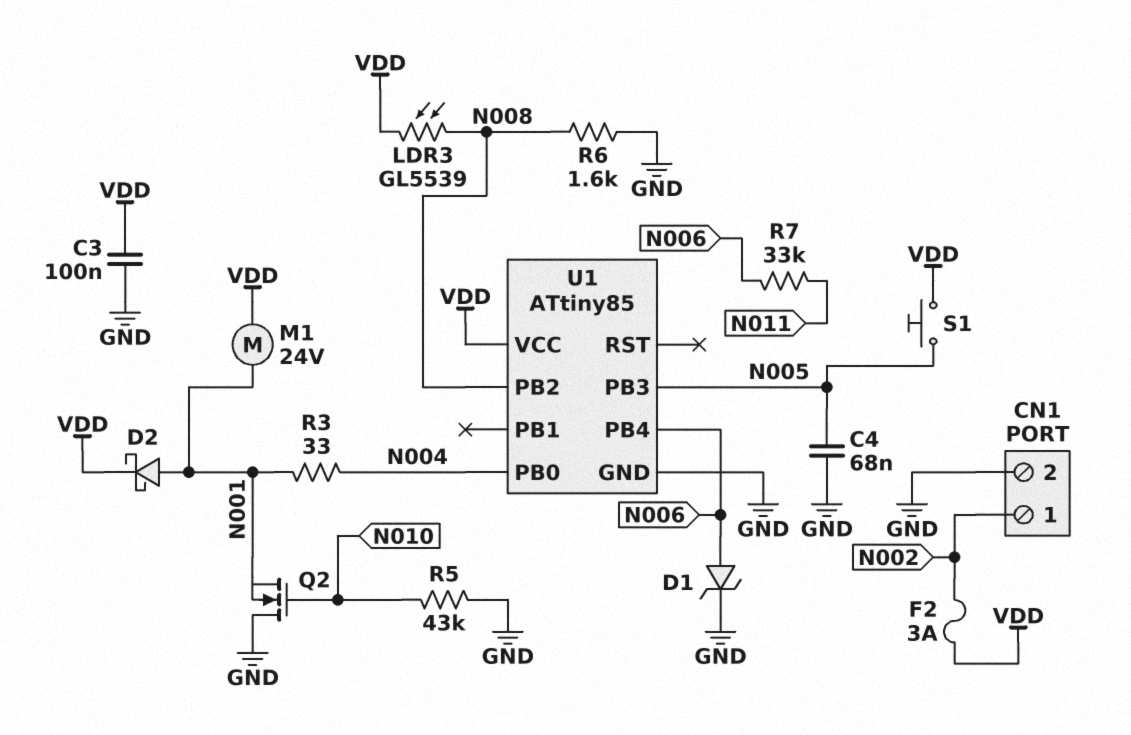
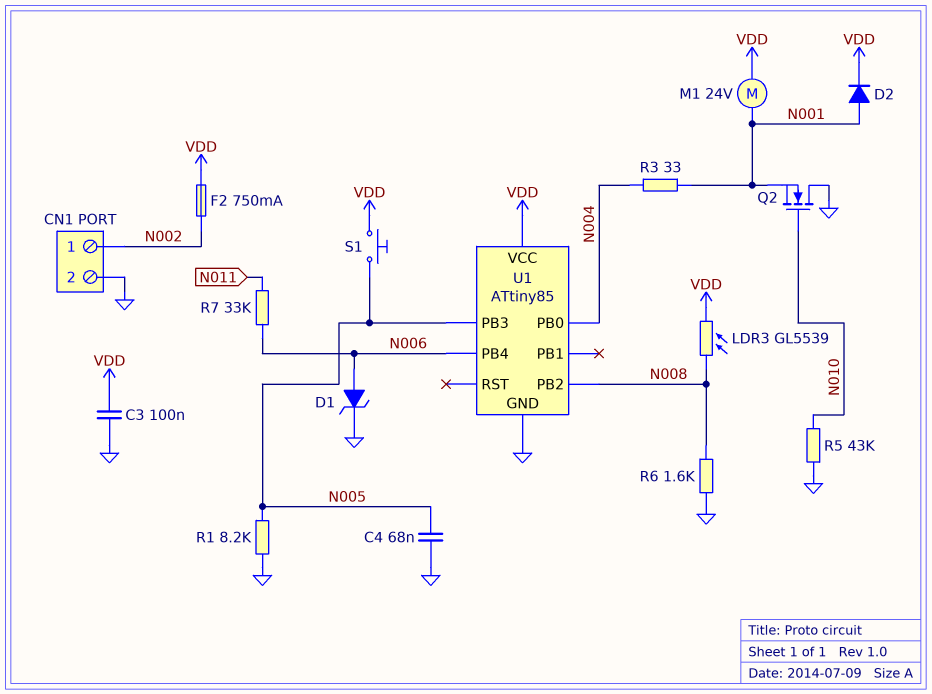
D2: schottky (A N001, K VDD) -> diode (A N001, K VDD)
F2: 3A (N002, VDD) -> 750mA (N002, VDD)
R1: none -> 8.2k (GND, N005)

